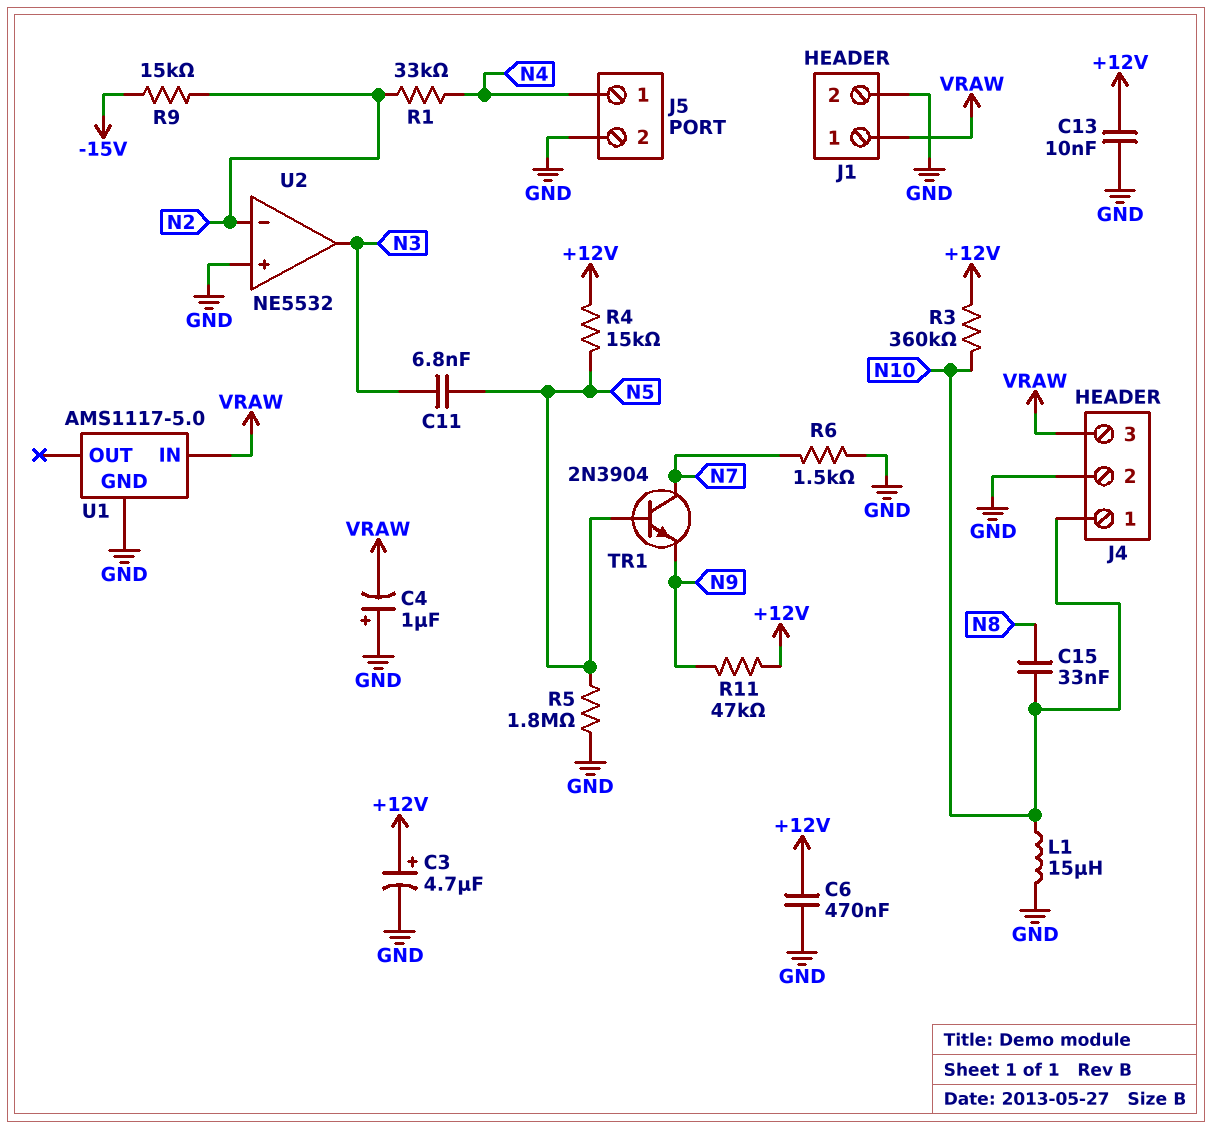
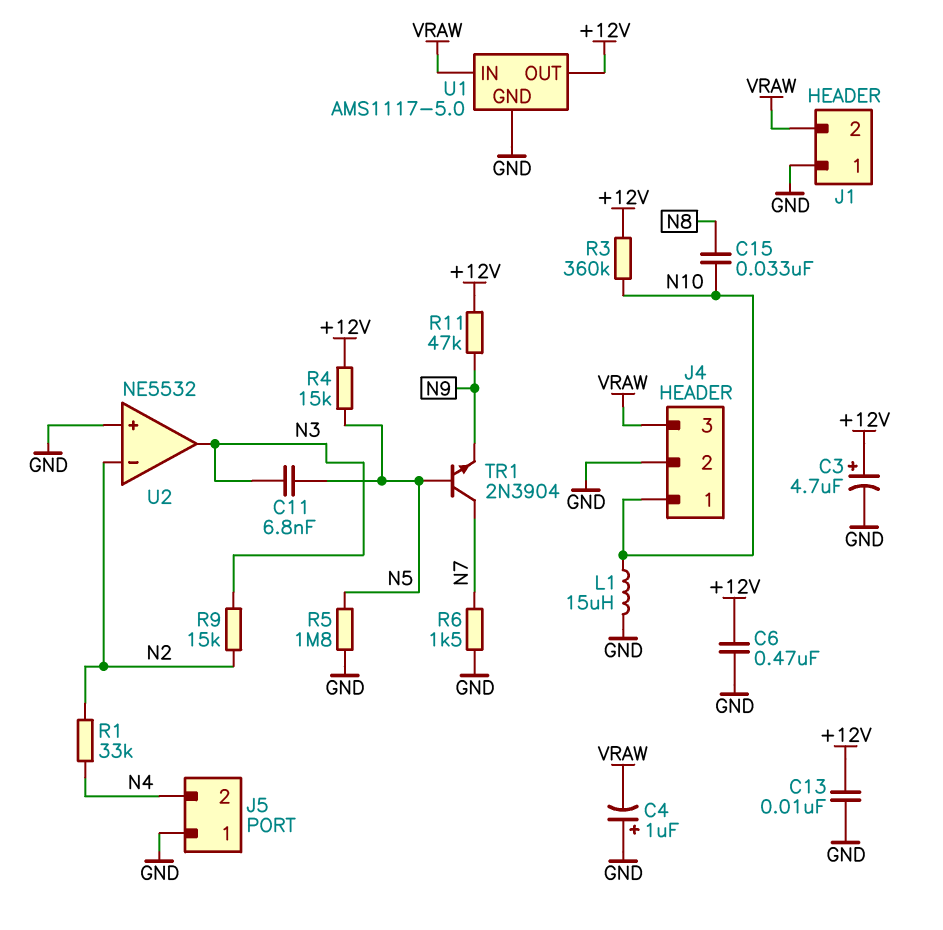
J1 pin 1: VRAW -> GND
J1 pin 2: GND -> VRAW
J5 pin 1: N4 -> GND
J5 pin 2: GND -> N4
R9: 15k (-15V, N2) -> 15k (N2, N3)
U1 pin OUT: none -> +12V

